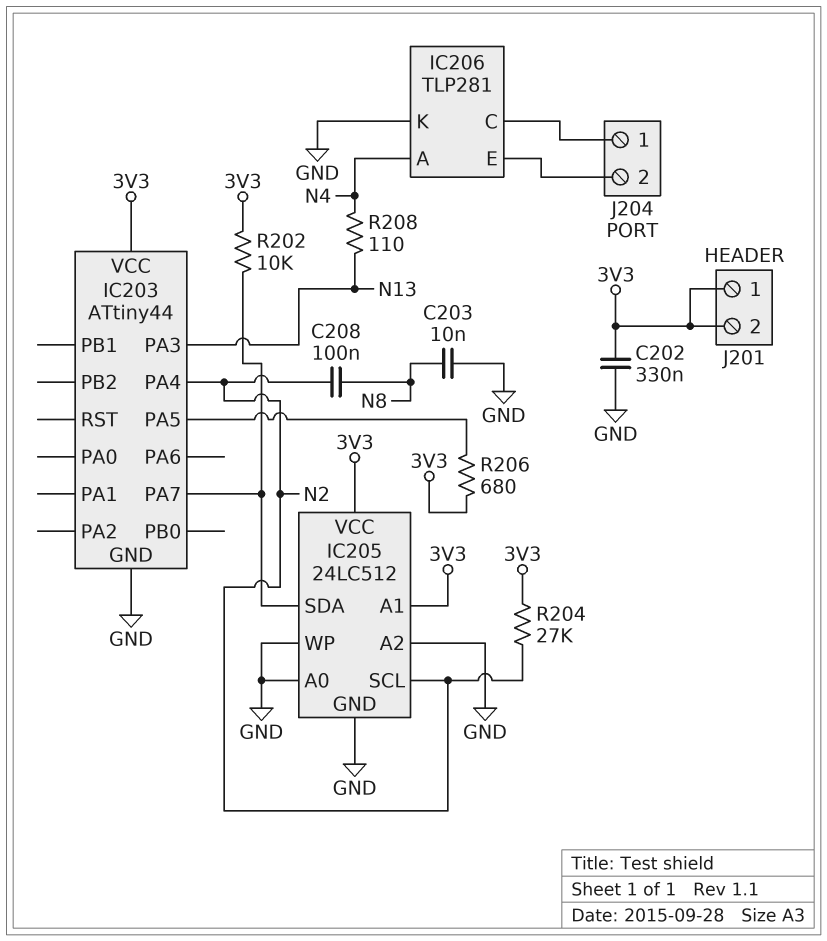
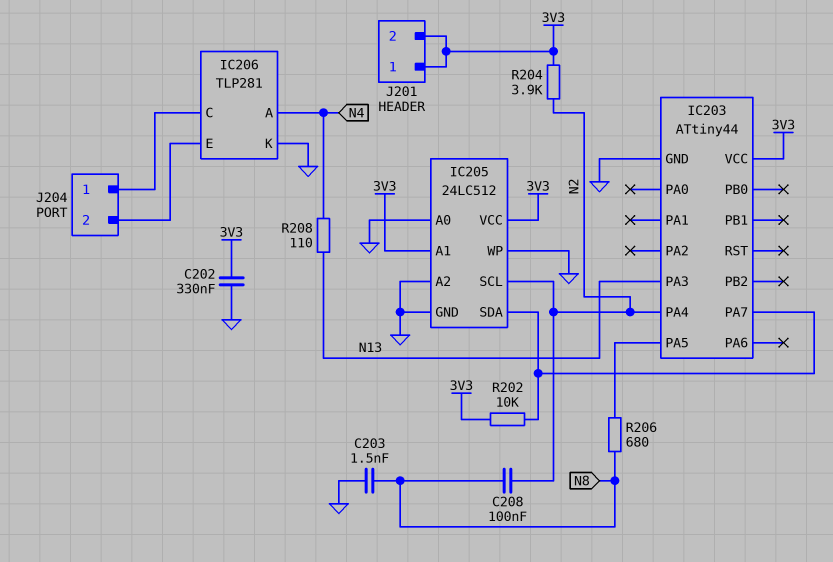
C203: 10nF (GND, N8) -> 1.5nF (GND, N8)
R204: 27k (3V3, N2) -> 3.9k (3V3, N2)
R206: 680 (3V3, IC203/PA5) -> 680 (IC203/PA5, N8)

